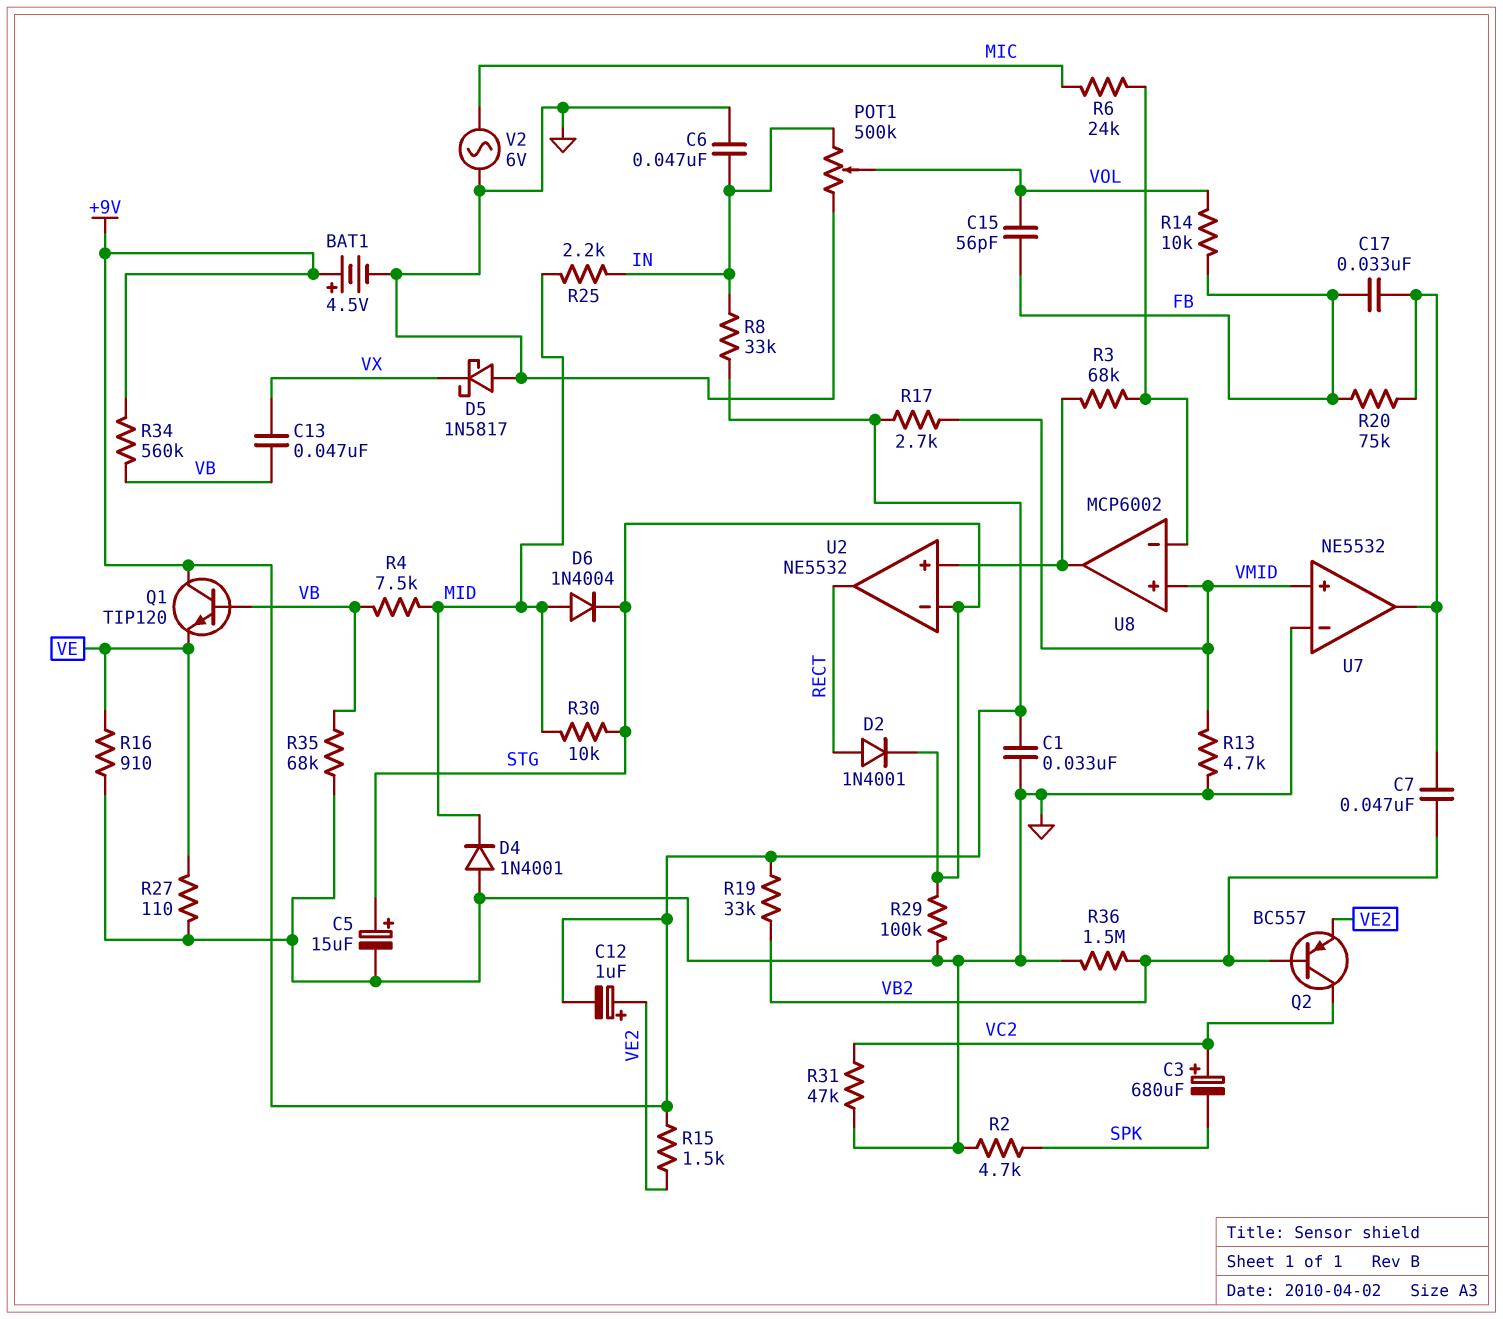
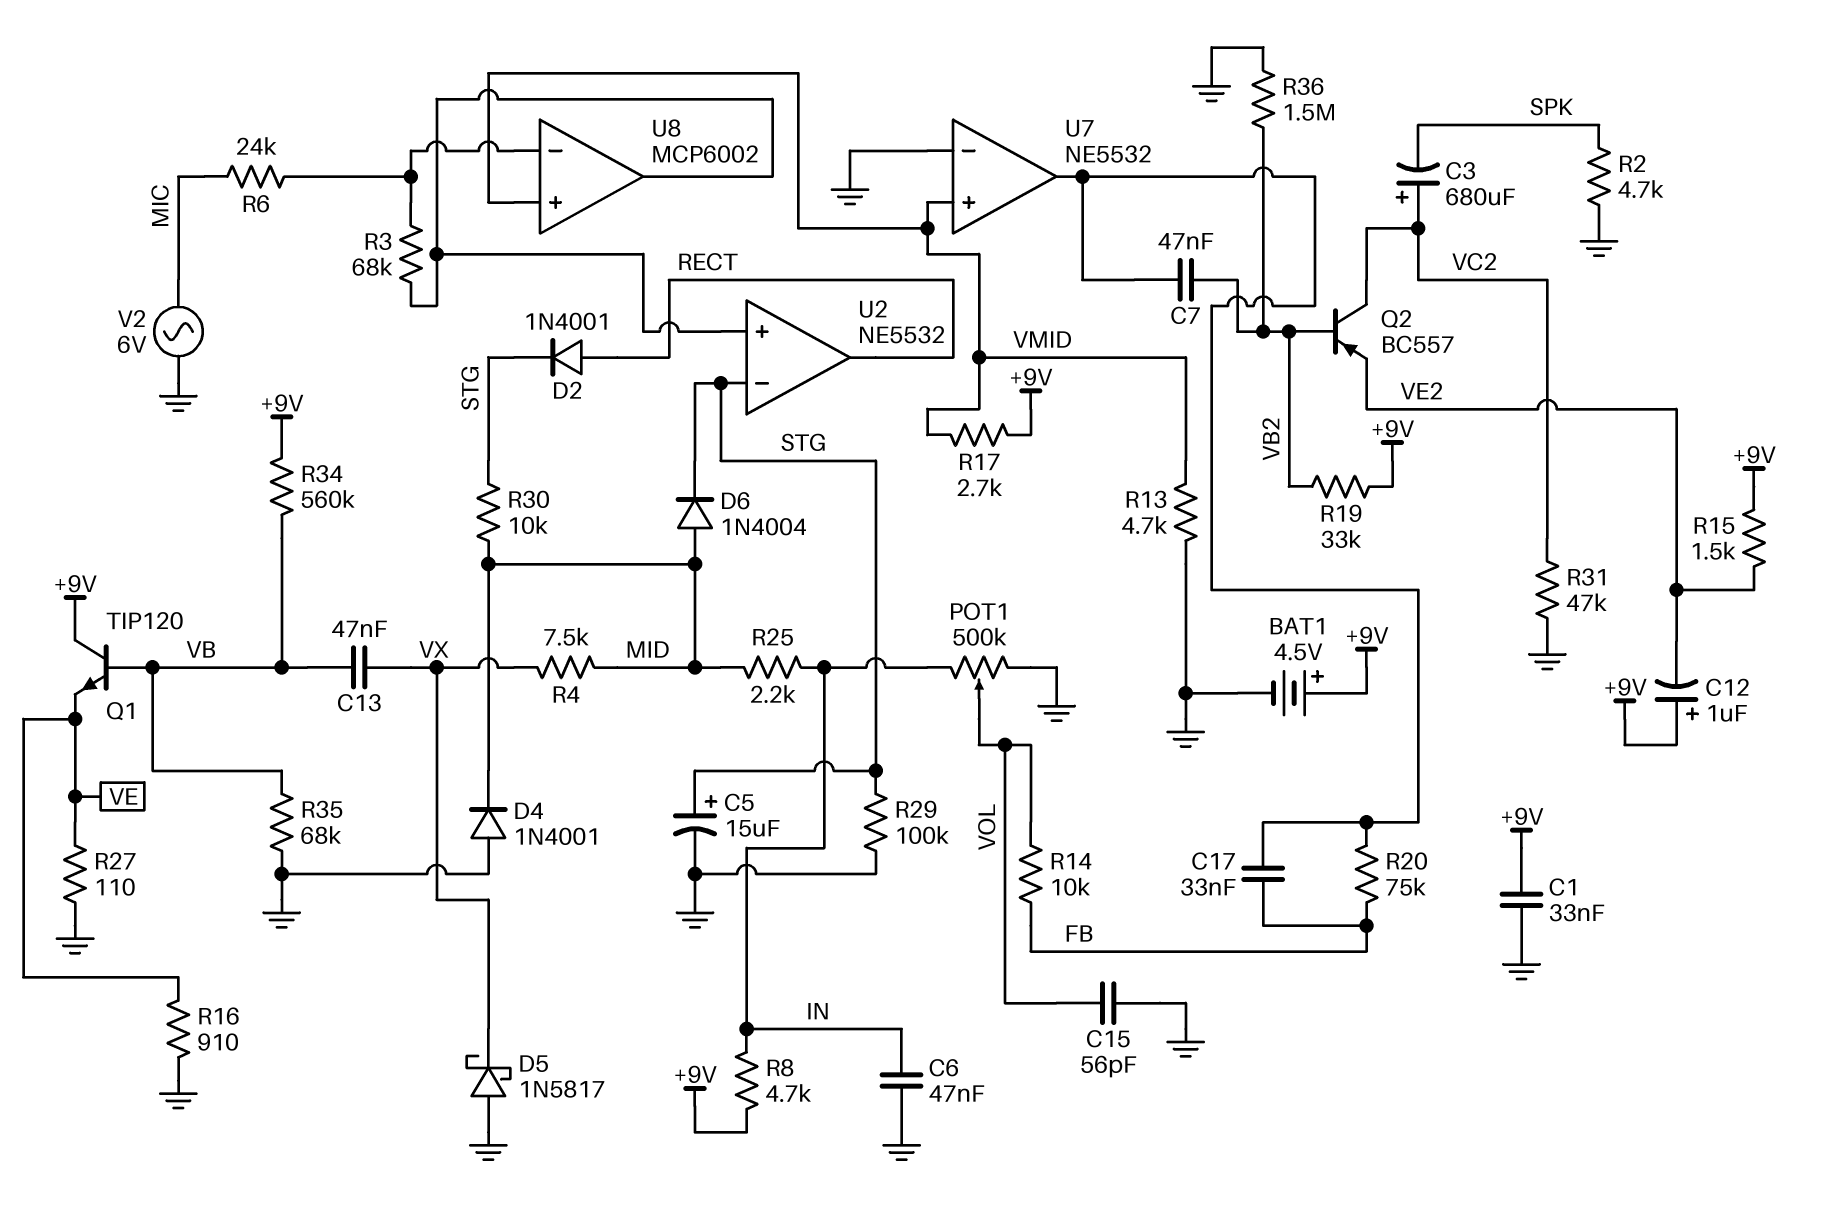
C12: 1uF (plus VE2, minus +9V) -> 1uF (plus +9V, minus VE2)
C15: 56pF (FB, VOL) -> 56pF (GND, VOL)
R4: 7.5k (MID, VB) -> 7.5k (MID, VX)
R8: 33k (+9V, IN) -> 4.7k (+9V, IN)

